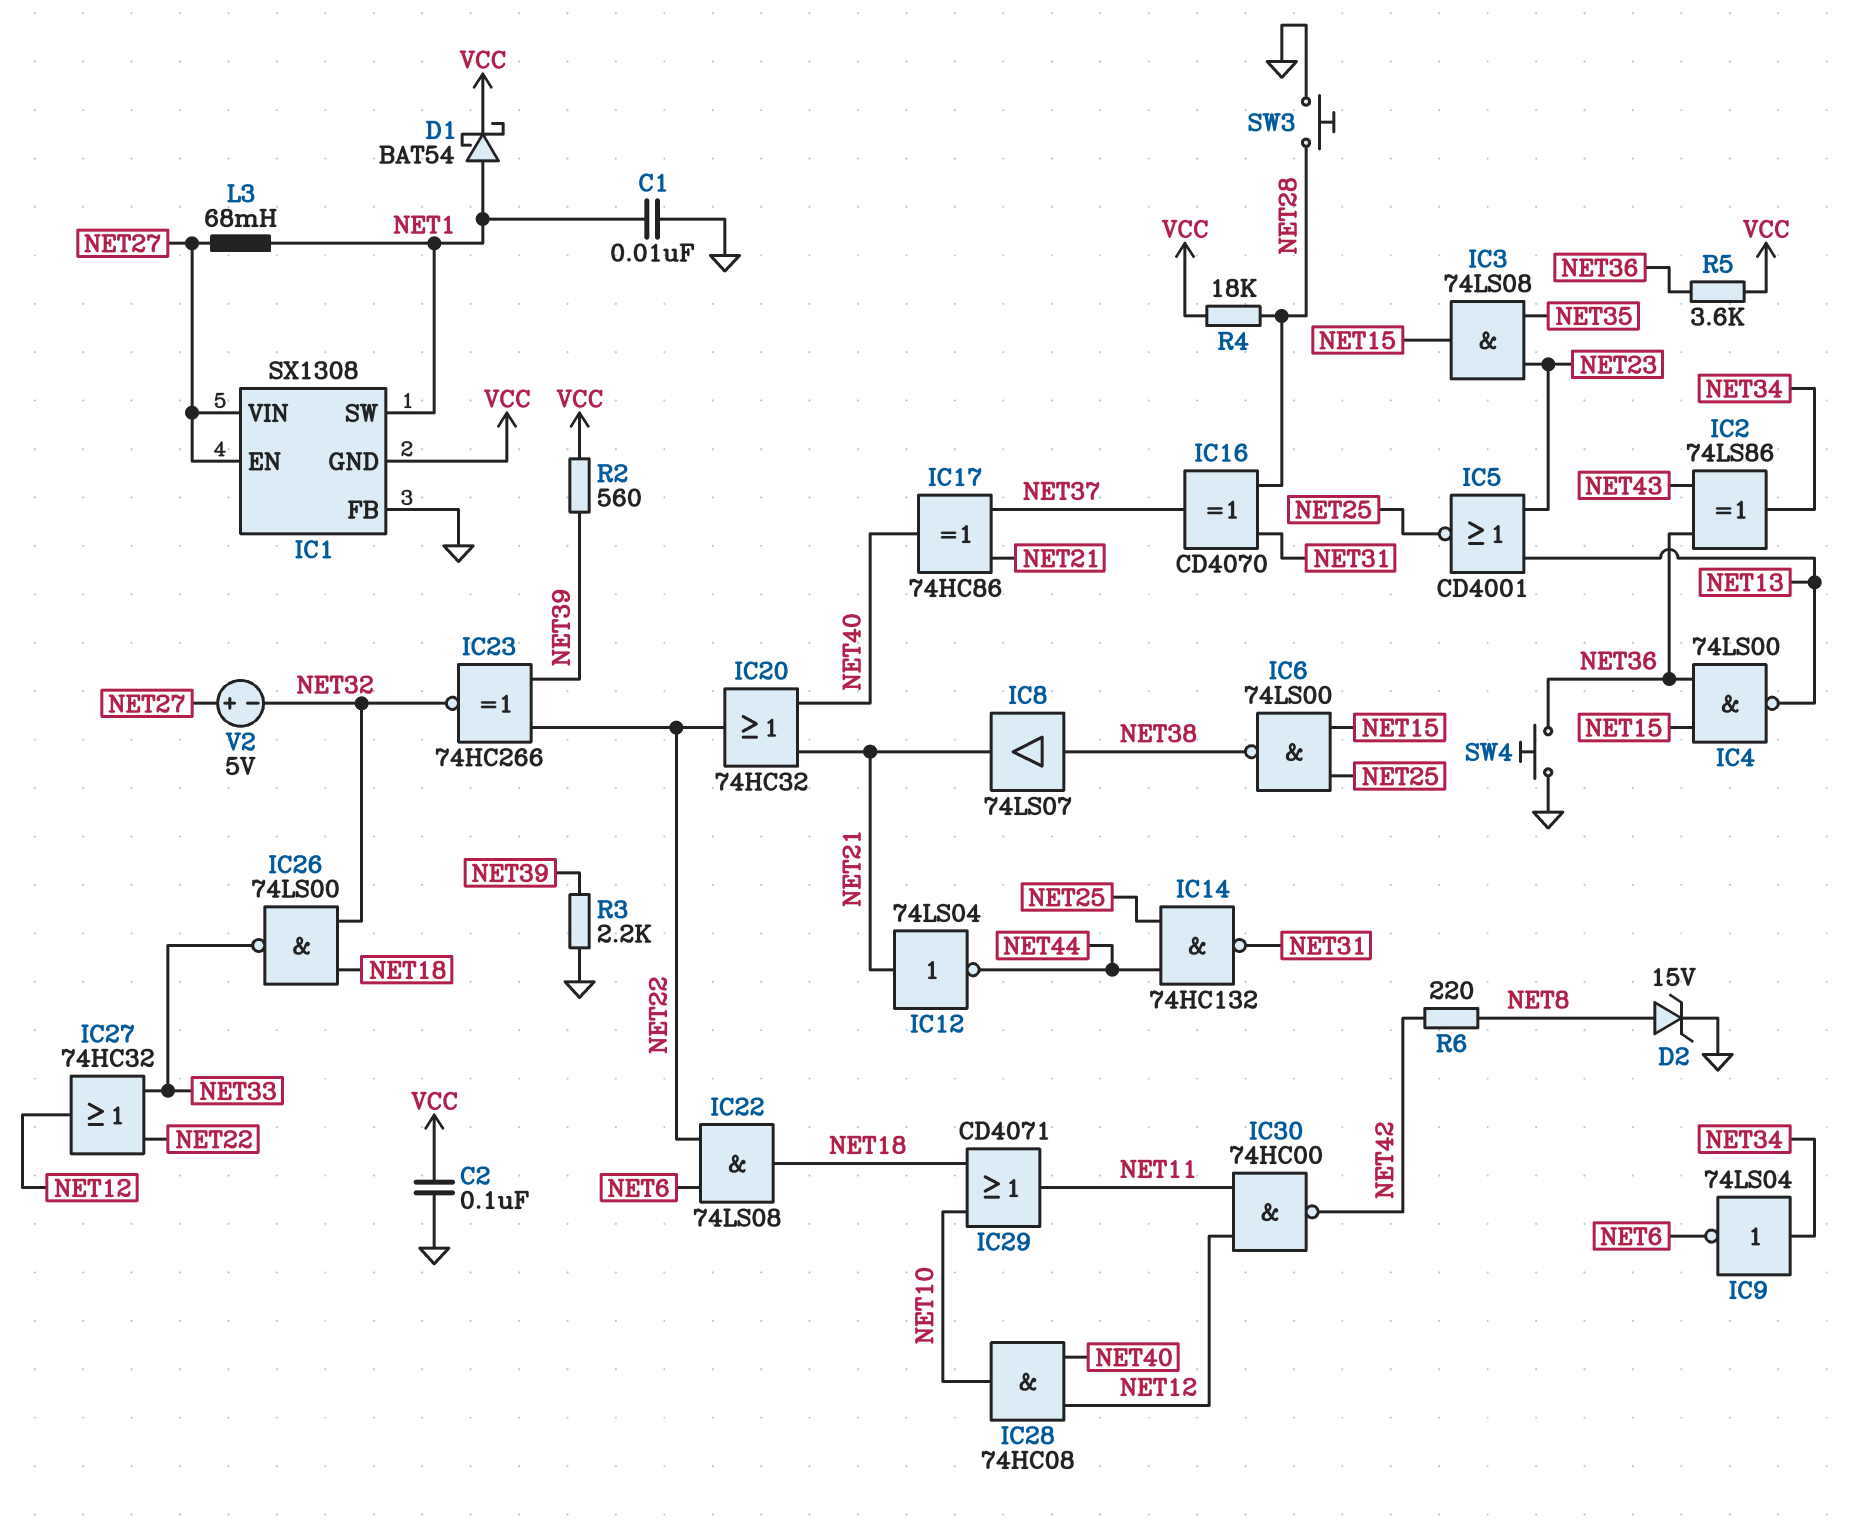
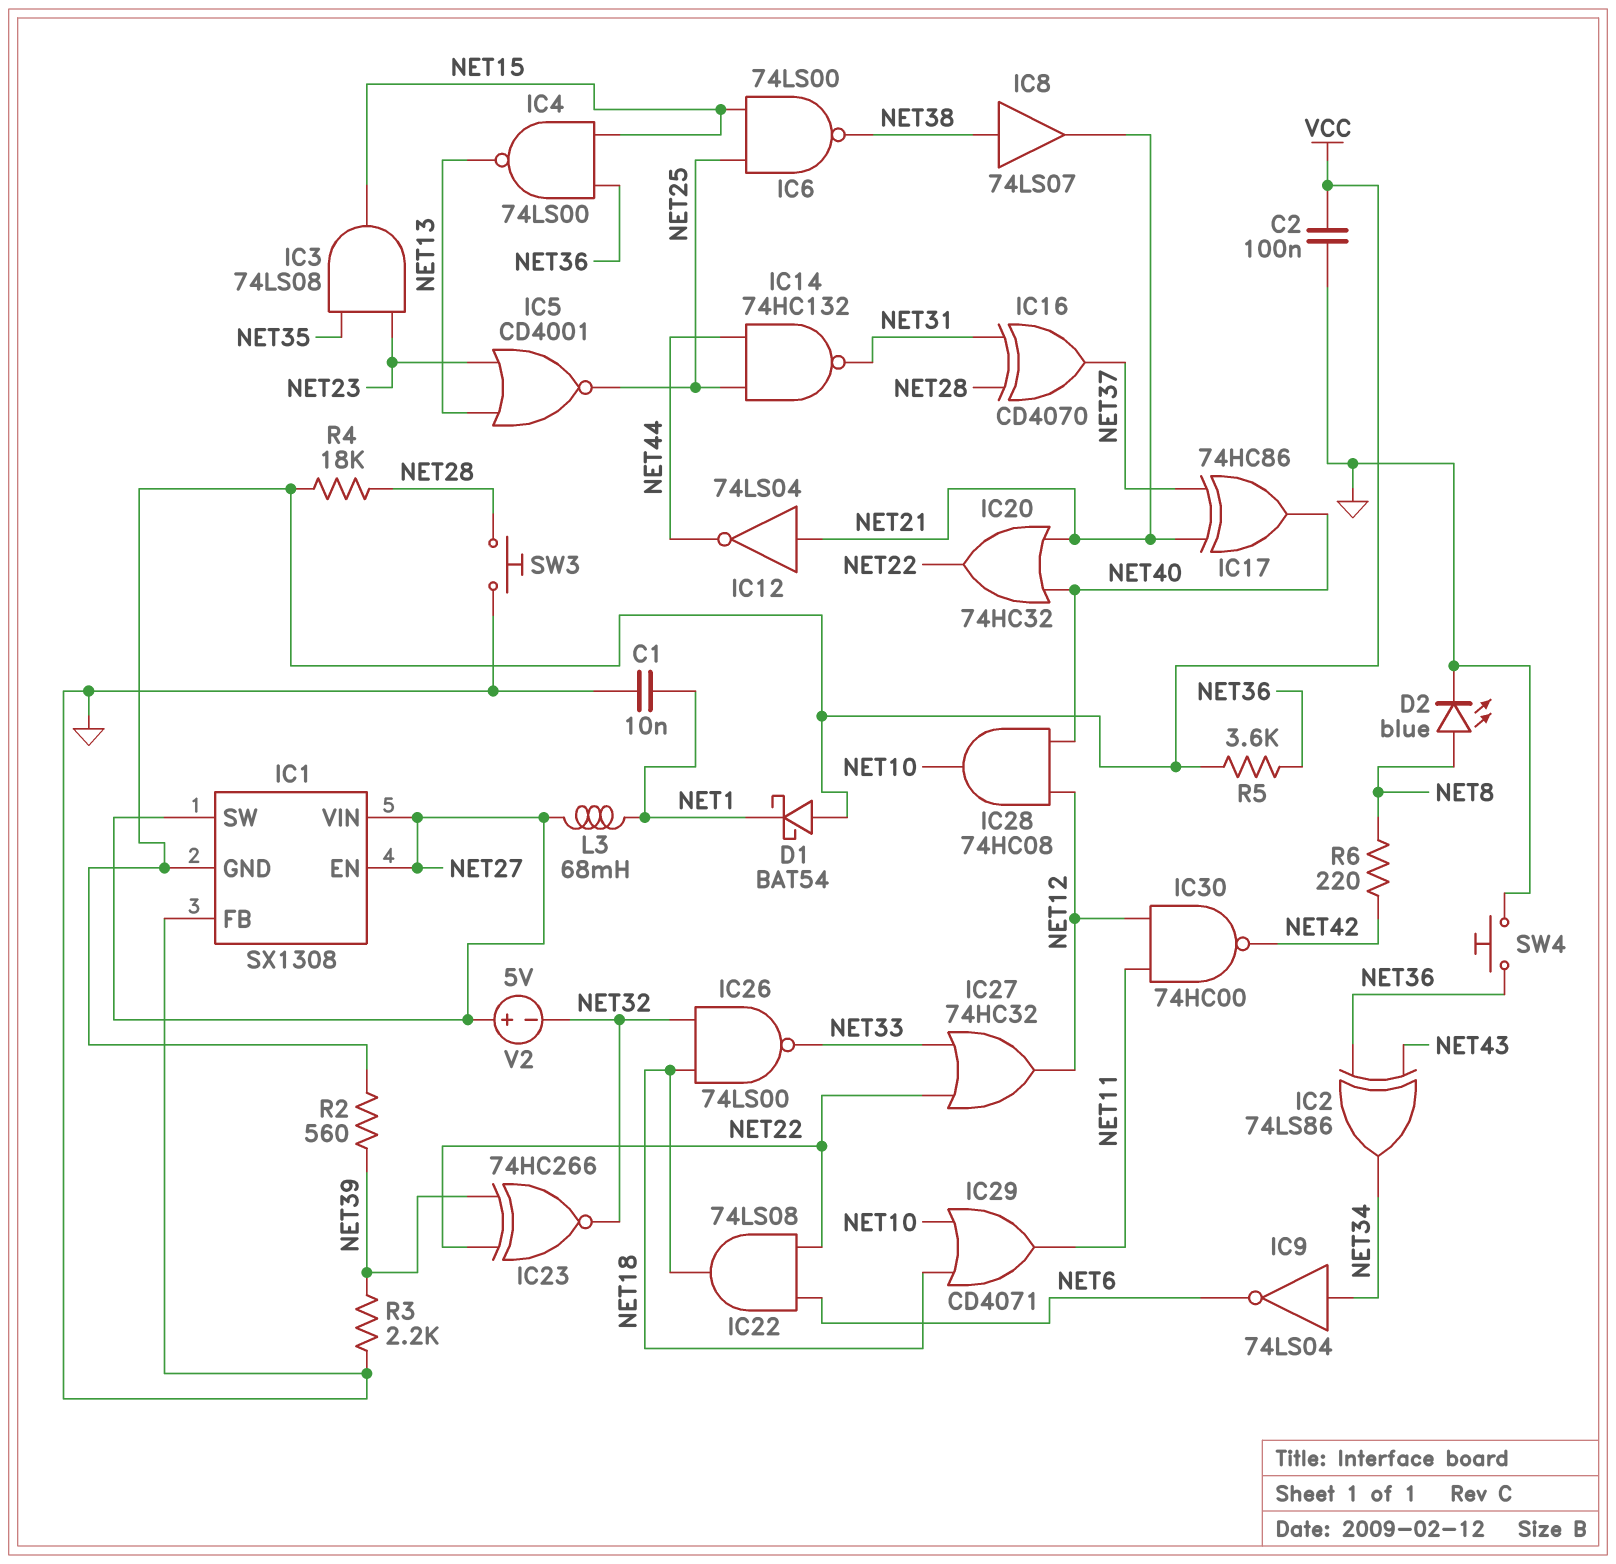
D1: schottky BAT54 (A NET1, K VCC) -> schottky BAT54 (A VCC, K NET1)
D2: zener 15V (A NET8, K GND) -> LED blue (A NET8, K GND)
IC1 pin SW: NET1 -> NET27

